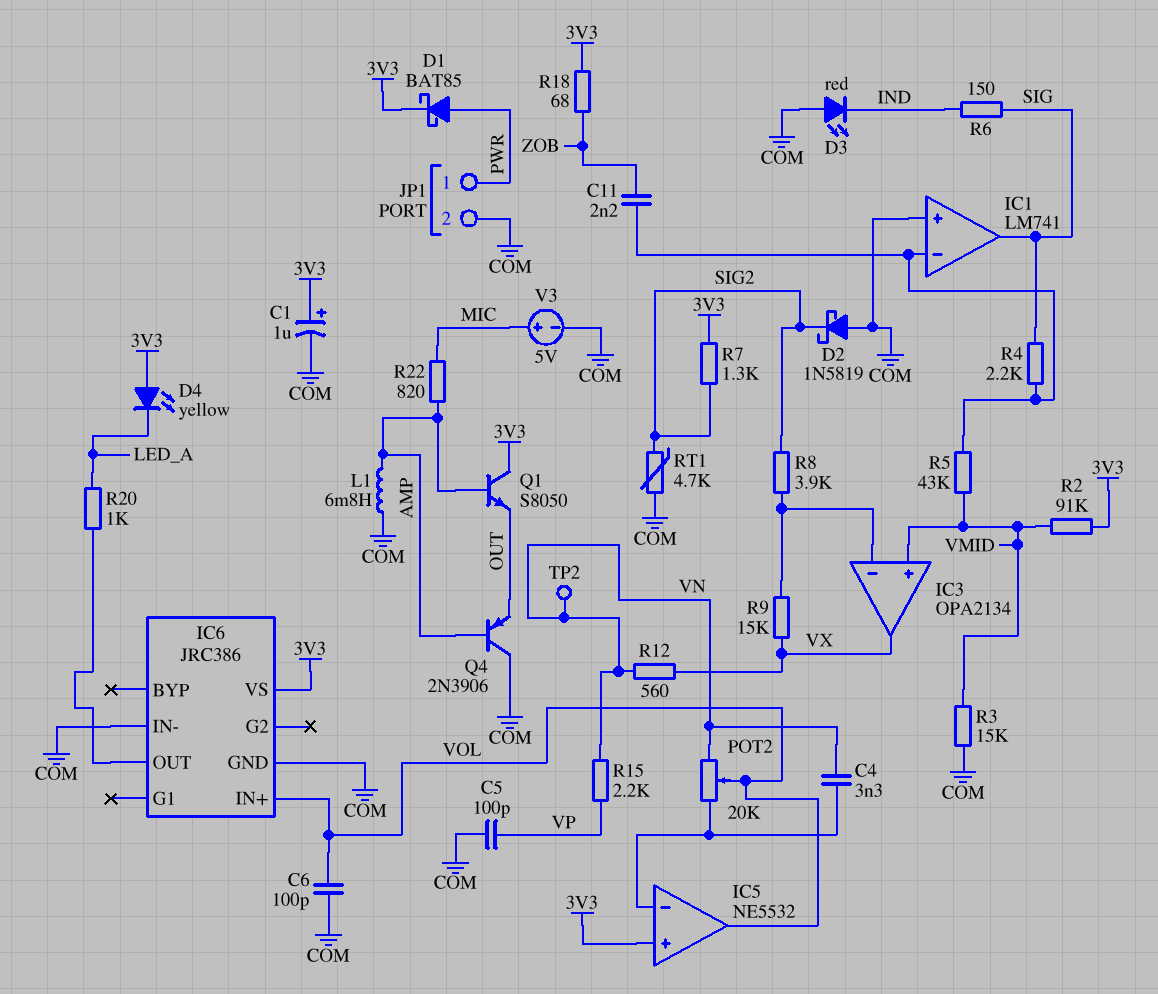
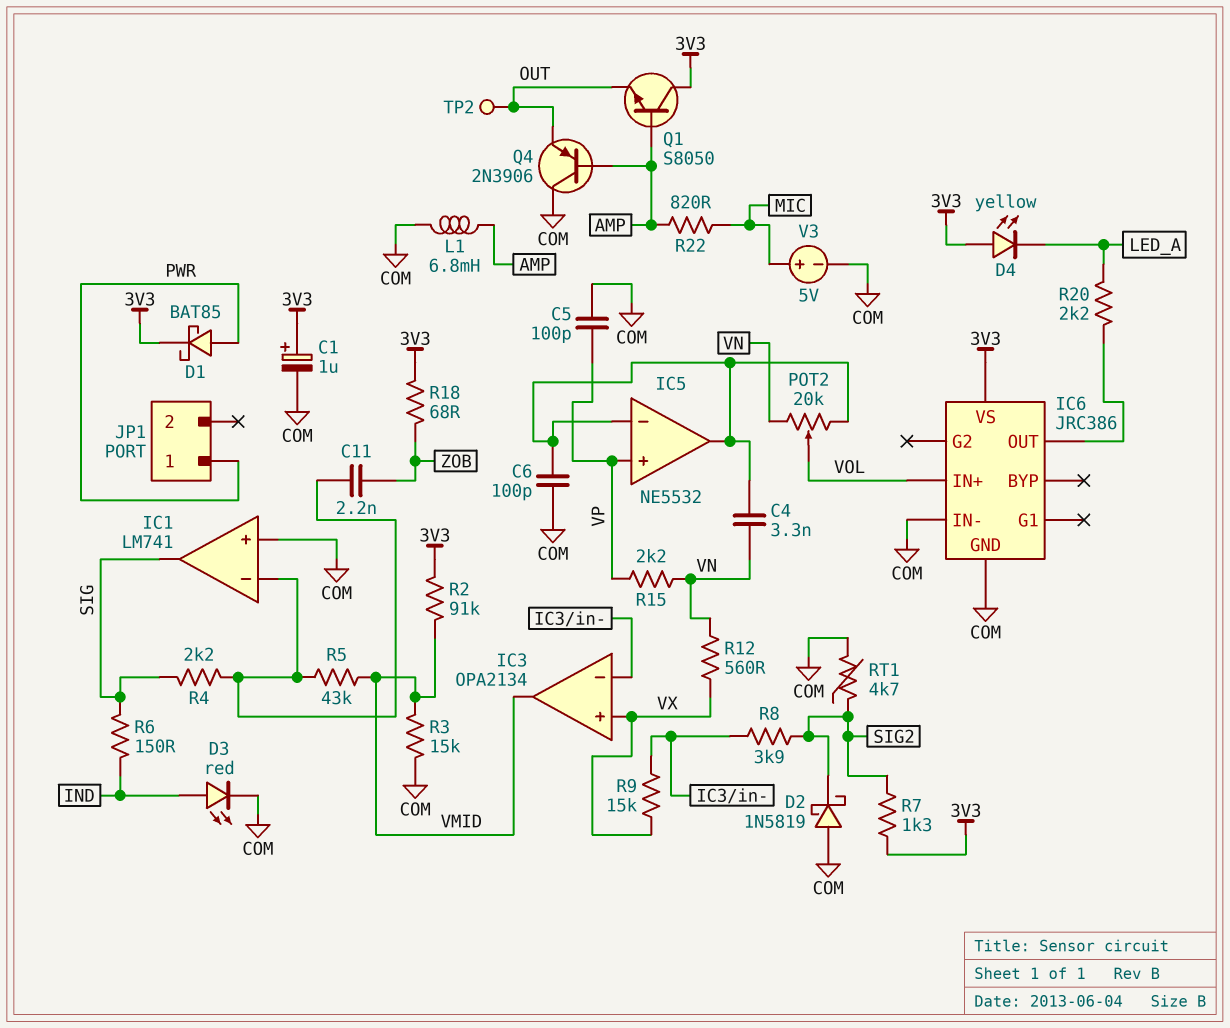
C6: 100pF (COM, VOL) -> 100pF (COM, IC5/in-)
D3: LED red (A COM, K IND) -> LED red (A IND, K COM)
IC3 pin in+: VMID -> VX
IC3 pin out: VX -> VMID
IC5 pin in+: 3V3 -> VP
IC5 pin out: VOL -> IC5/in-
JP1 pin 2: COM -> none
R20: 1k (IC6/OUT, LED_A) -> 2.2k (IC6/OUT, LED_A)
TP2: test point (VN) -> test point (OUT)

